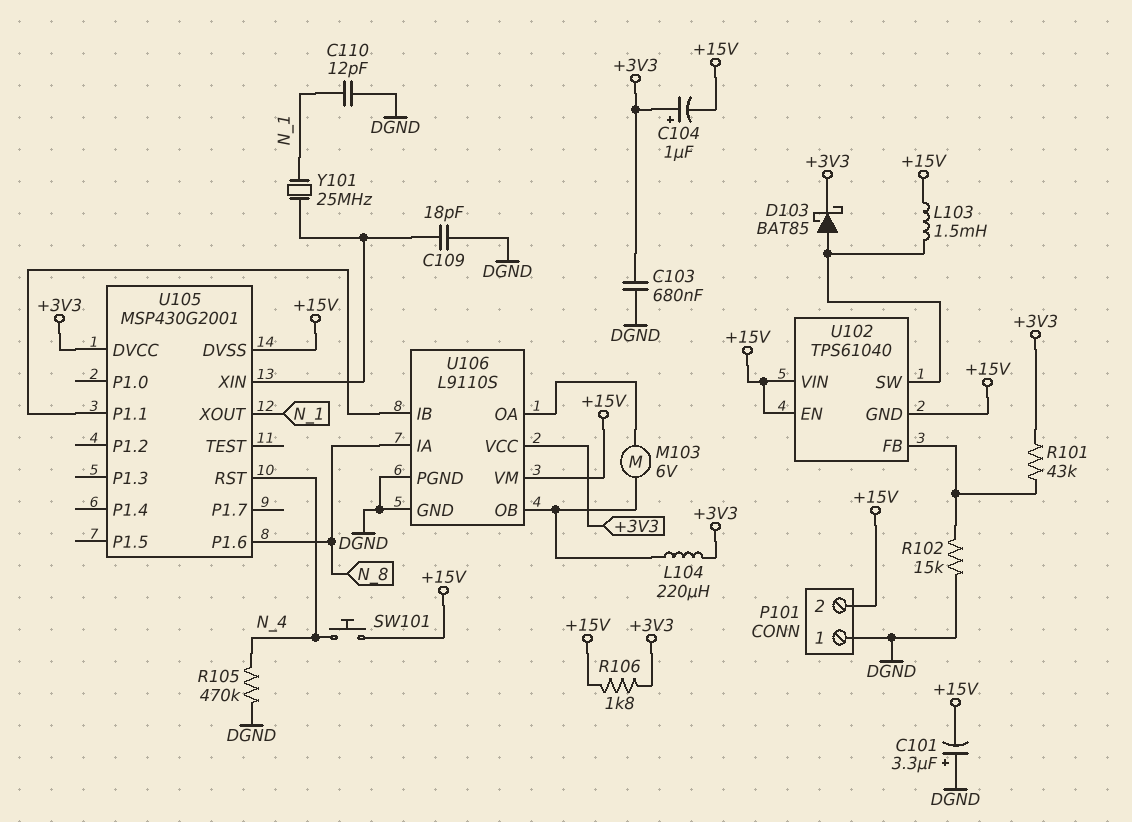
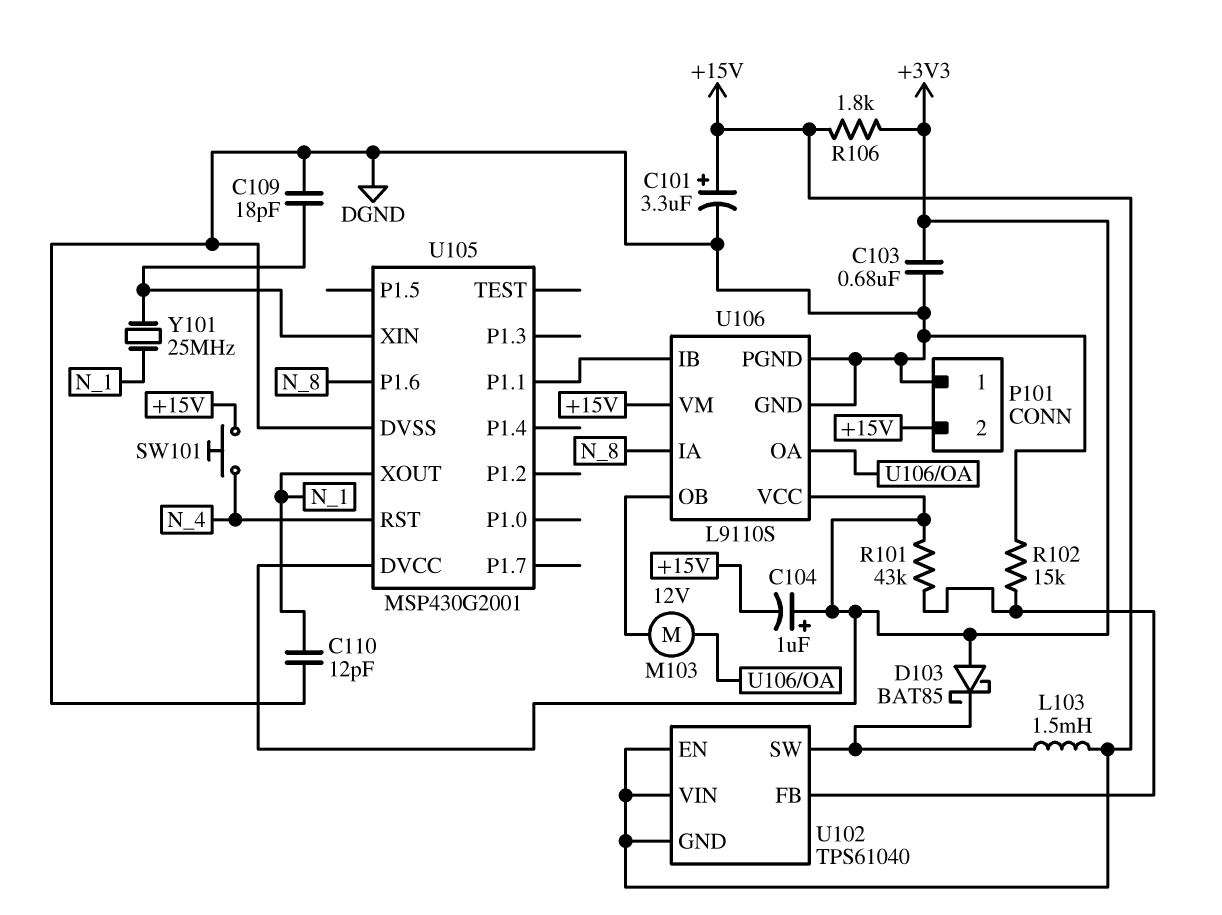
C101: 3.3uF (plus DGND, minus +15V) -> 3.3uF (plus +15V, minus DGND)
D103: schottky BAT85 (A U102/SW, K +3V3) -> schottky BAT85 (A +3V3, K U102/SW)
L104: 220uH (+3V3, U106/OB) -> none
M103: motor 6V (U106/OA, U106/OB) -> motor 12V (U106/OA, U106/OB)
R105: 470k (DGND, N_4) -> none
U105 pin DVSS: +15V -> DGND

